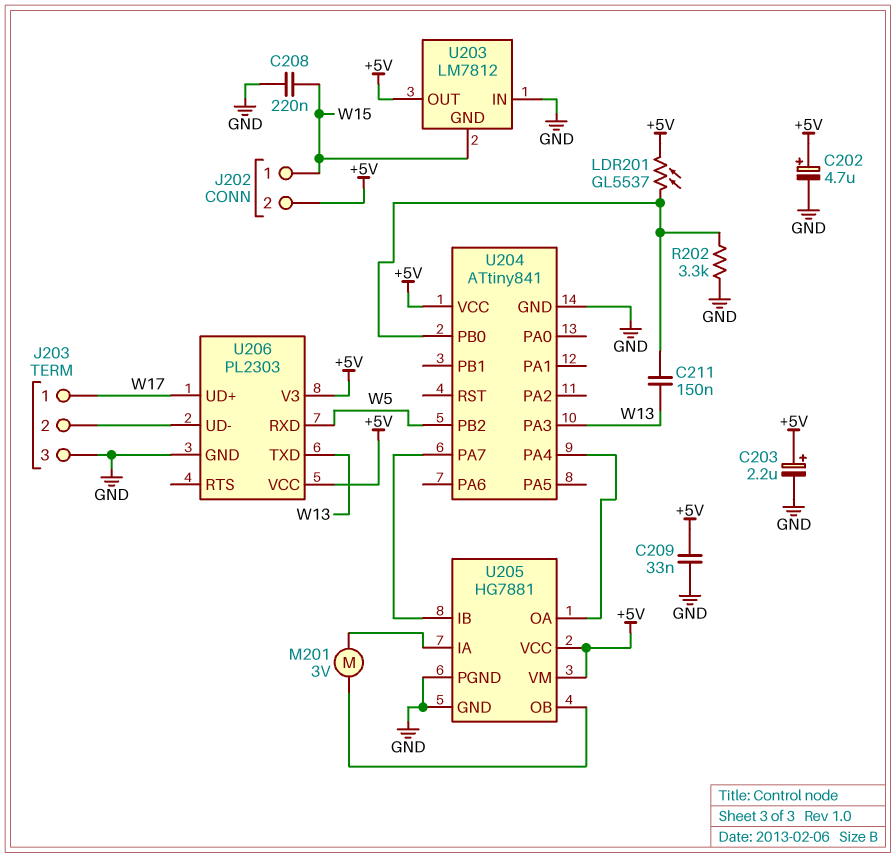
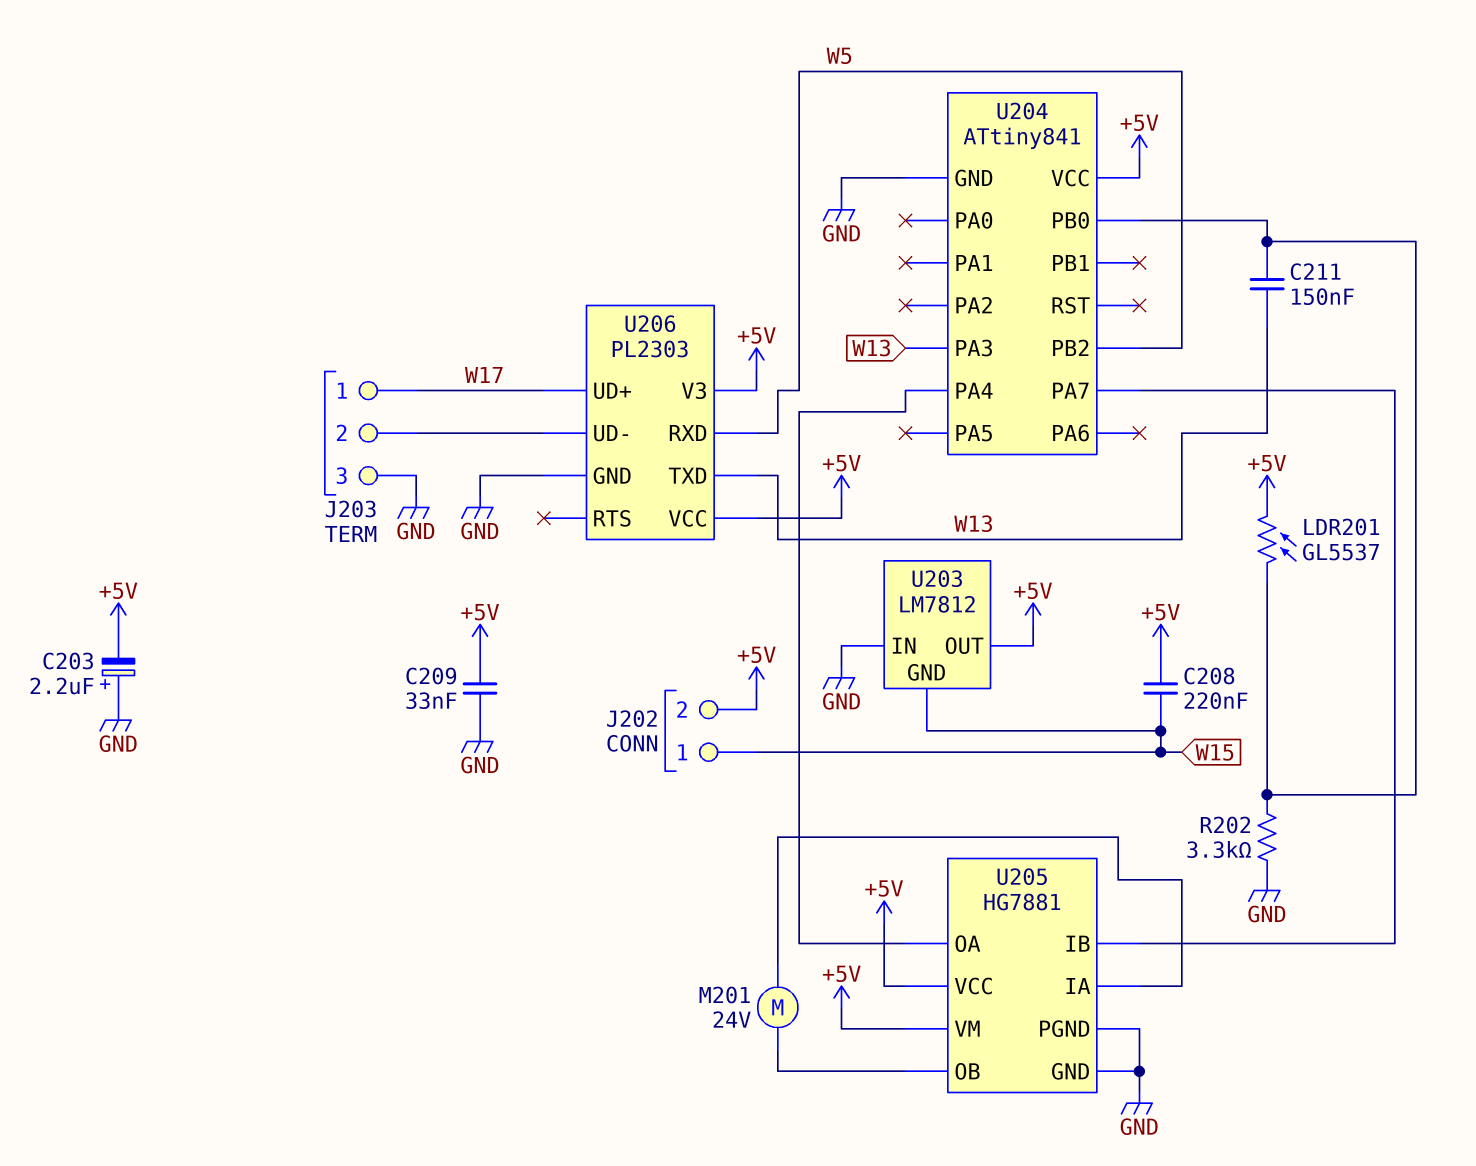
C202: 4.7uF (plus +5V, minus GND) -> none
C203: 2.2uF (plus +5V, minus GND) -> 2.2uF (plus GND, minus +5V)
C208: 220nF (GND, W15) -> 220nF (+5V, W15)
M201: motor 3V (U205/IA, U205/OB) -> motor 24V (U205/IA, U205/OB)

